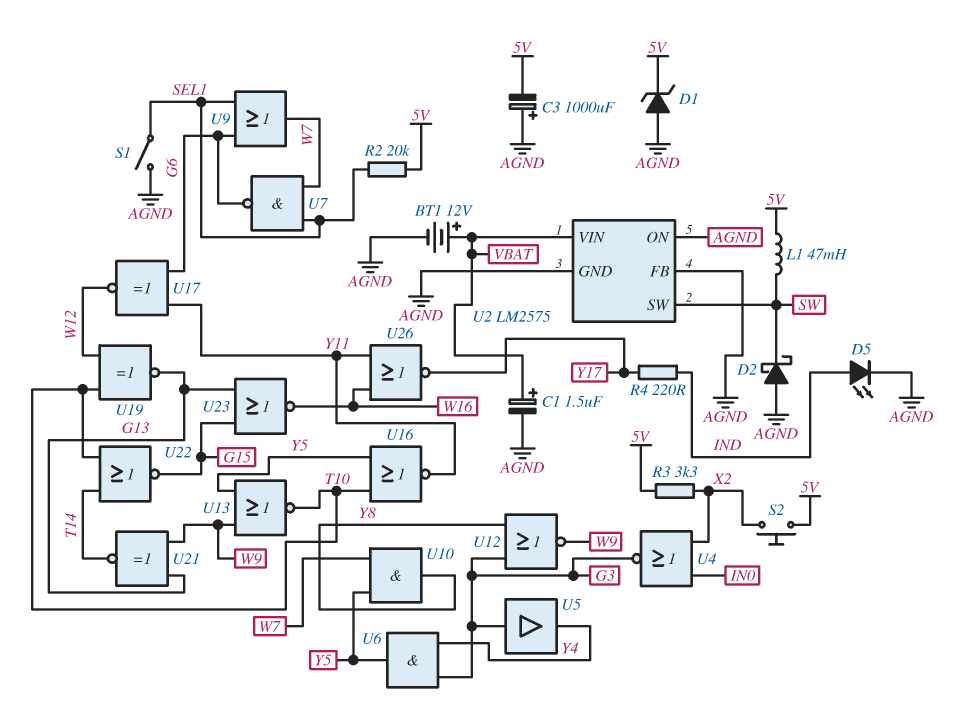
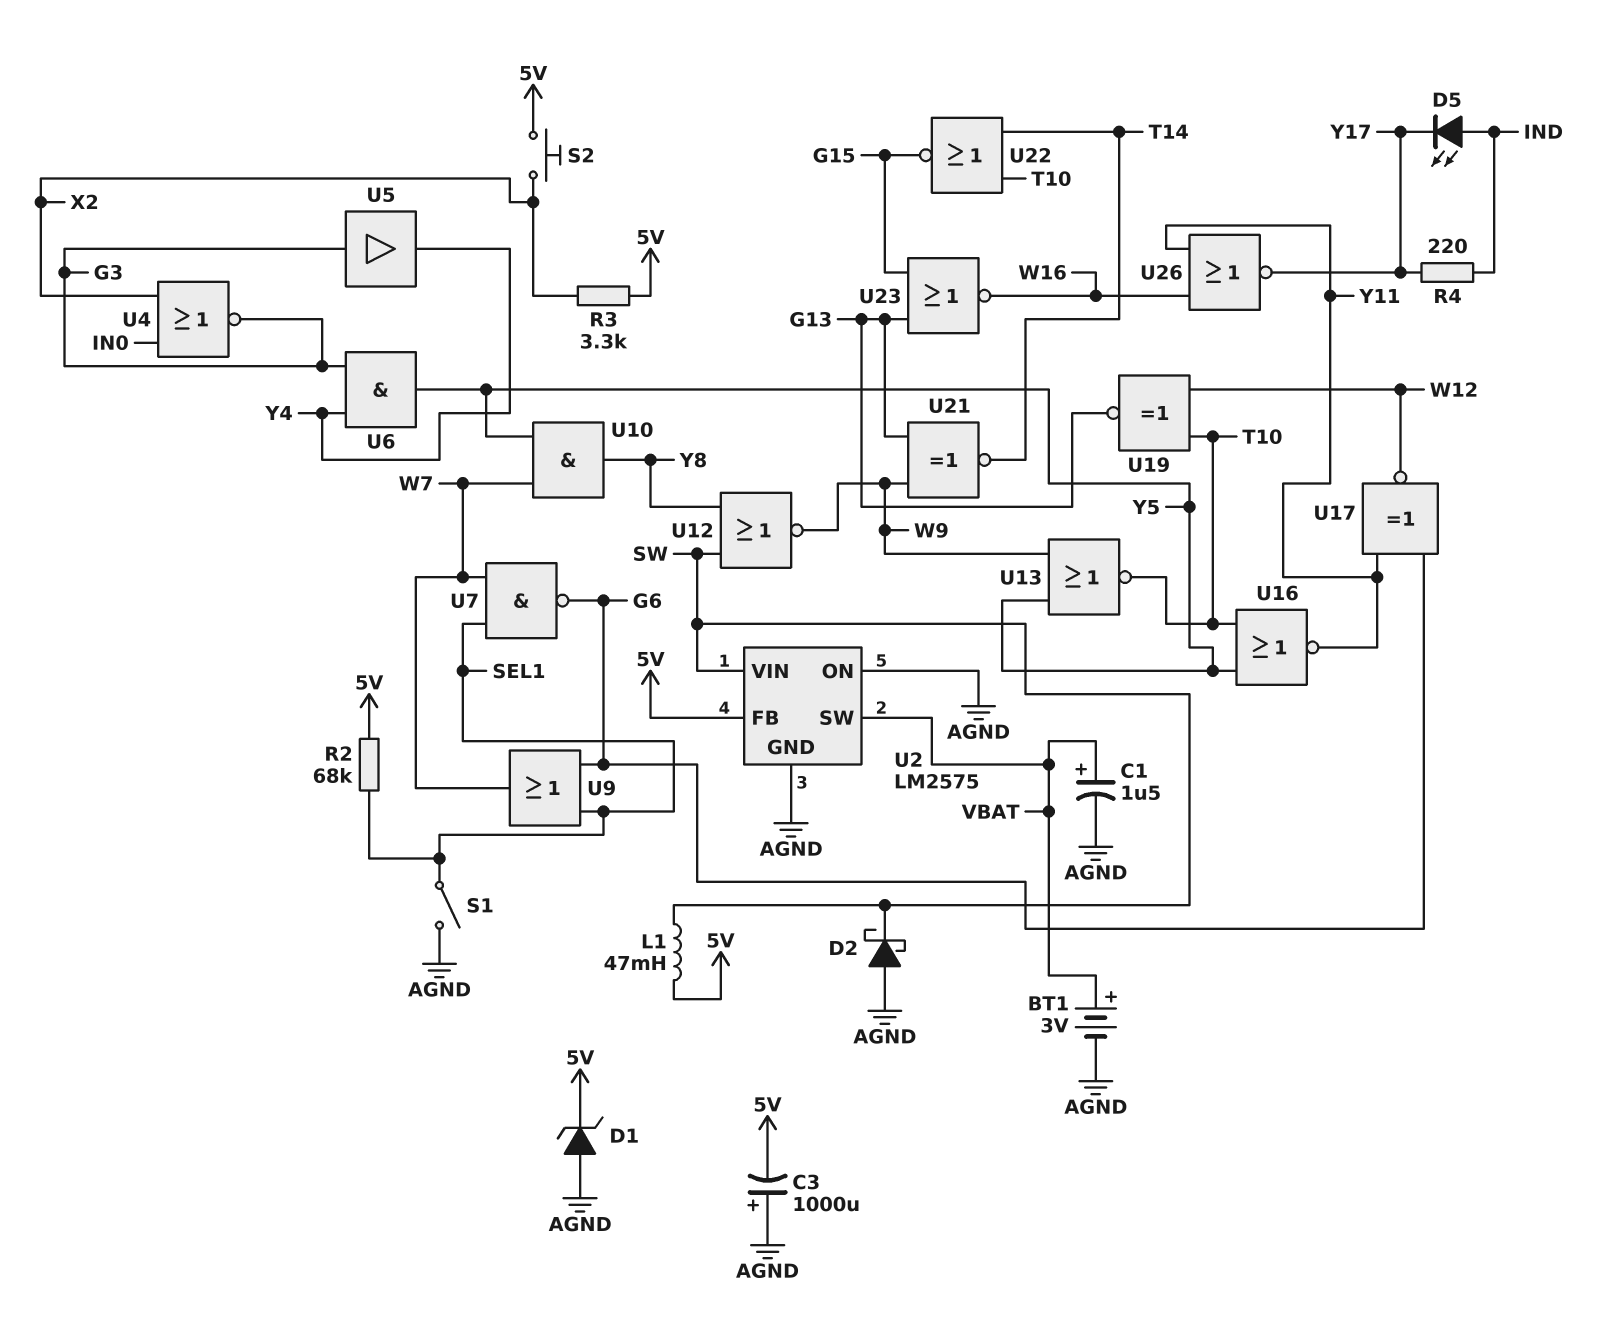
BT1: 12V (plus VBAT, minus AGND) -> 3V (plus VBAT, minus AGND)
D5: LED (A IND, K AGND) -> LED (A IND, K Y17)
R2: 20k (5V, SEL1) -> 68k (5V, SEL1)
U2 pin FB: AGND -> 5V
U2 pin SW: SW -> VBAT
U2 pin VIN: VBAT -> SW
U12: NOR (in G3, in Y8, out W9) -> NOR (in SW, in Y8, out W9)

